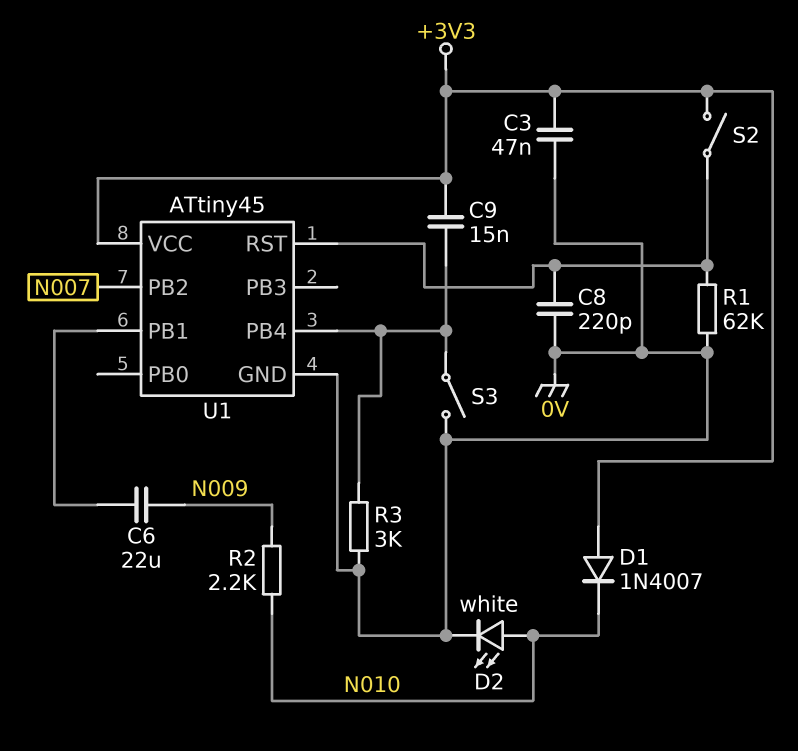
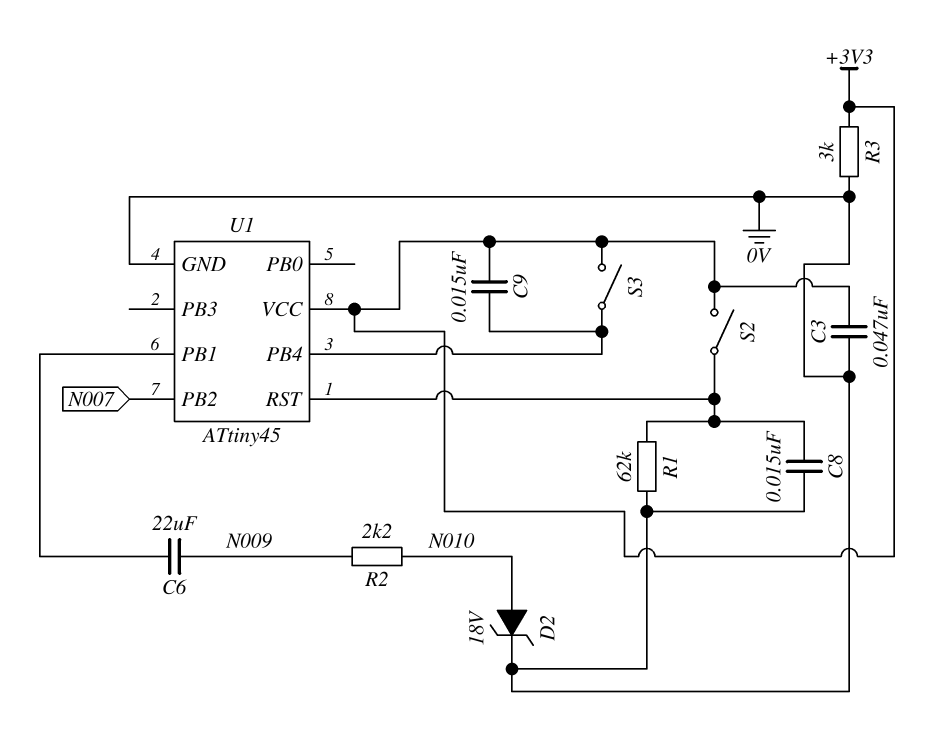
C8: 220pF (0V, U1/RST) -> 15nF (0V, U1/RST)
D1: diode 1N4007 (A +3V3, K N010) -> none
D2: LED white (A N010, K 0V) -> zener 18V (A N010, K 0V)
R3: 3k (0V, U1/PB4) -> 3k (+3V3, 0V)
S3: switch (0V, U1/PB4) -> switch (+3V3, U1/PB4)

